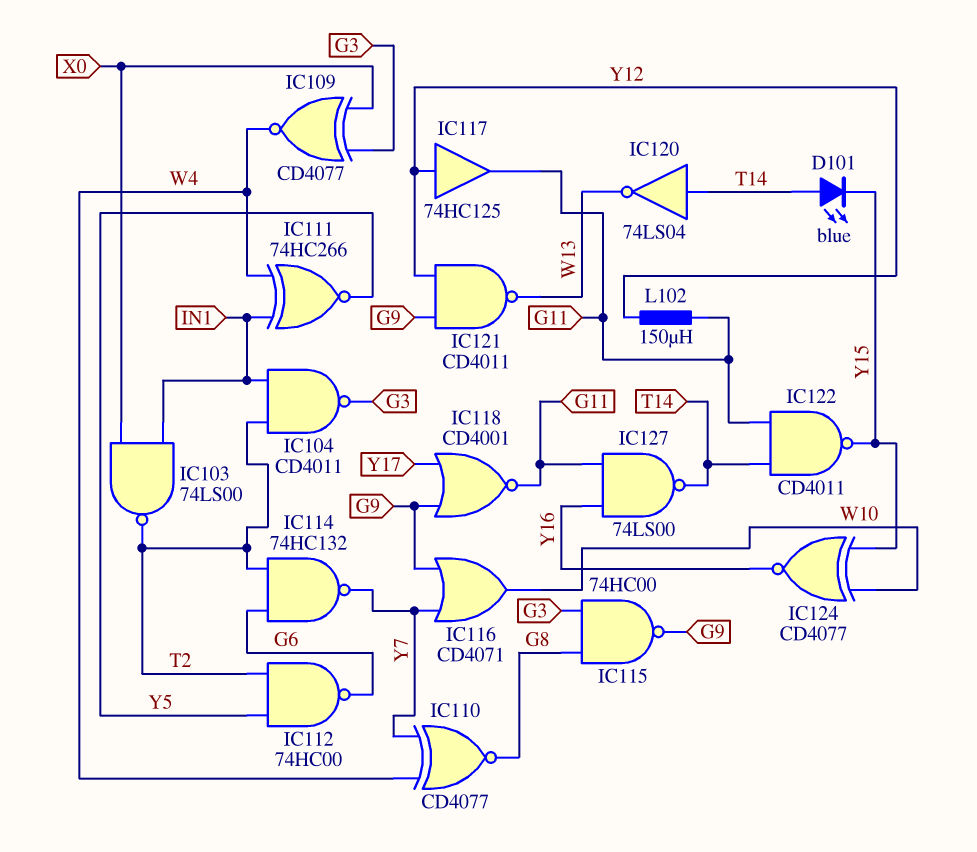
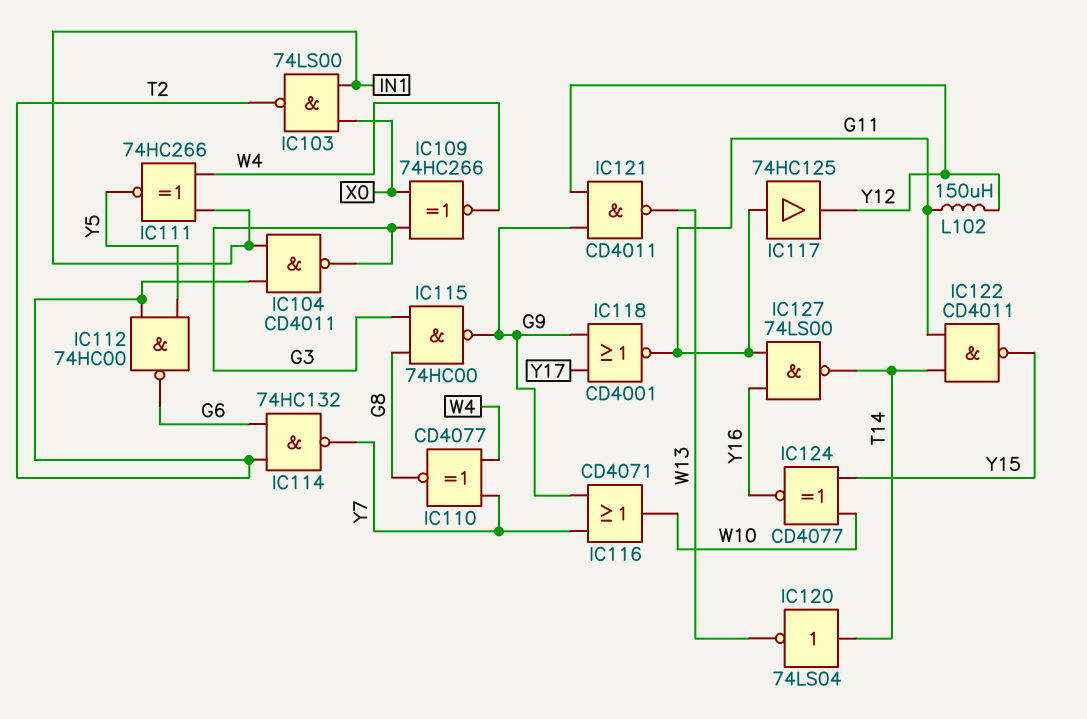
D101: LED blue (A T14, K Y15) -> none
IC109: XNOR CD4077 (in G3, in X0, out W4) -> XNOR 74HC266 (in G3, in X0, out W4)
IC117: buffer 74HC125 (in Y12, out G11) -> buffer 74HC125 (in G11, out Y12)

